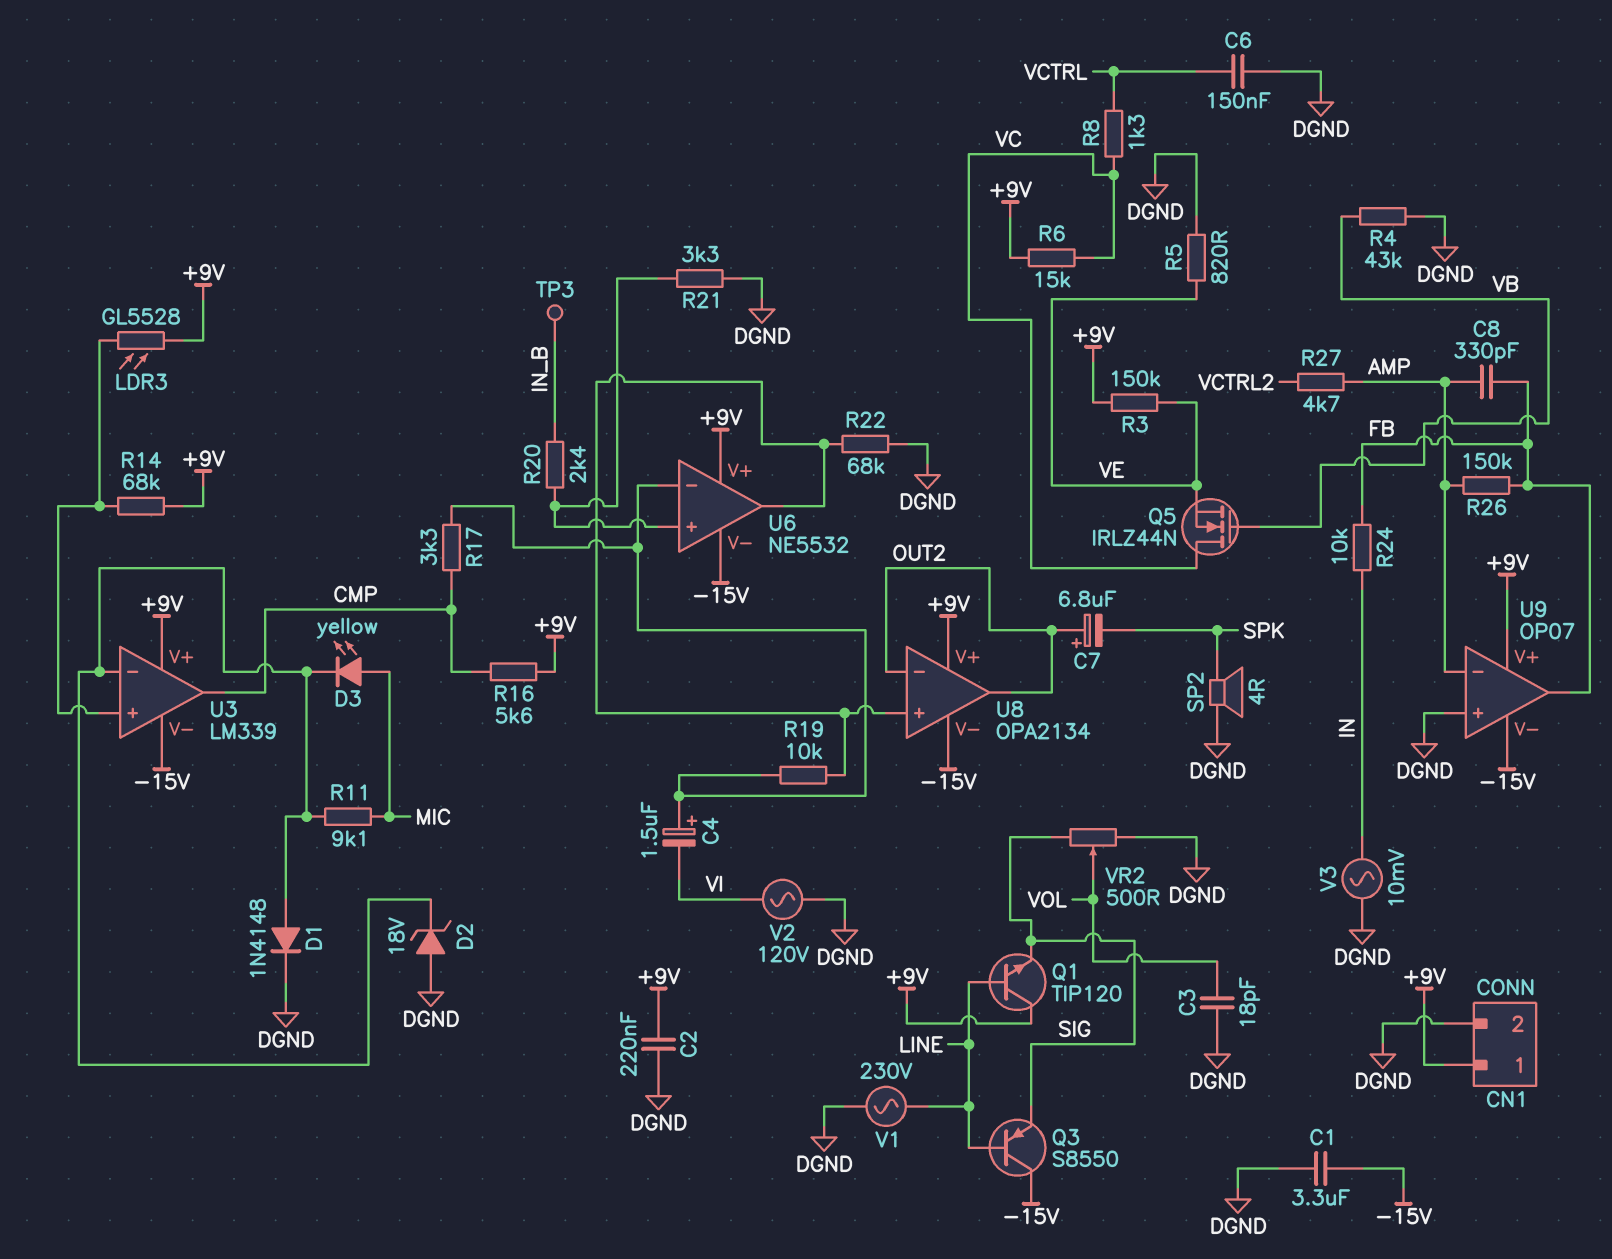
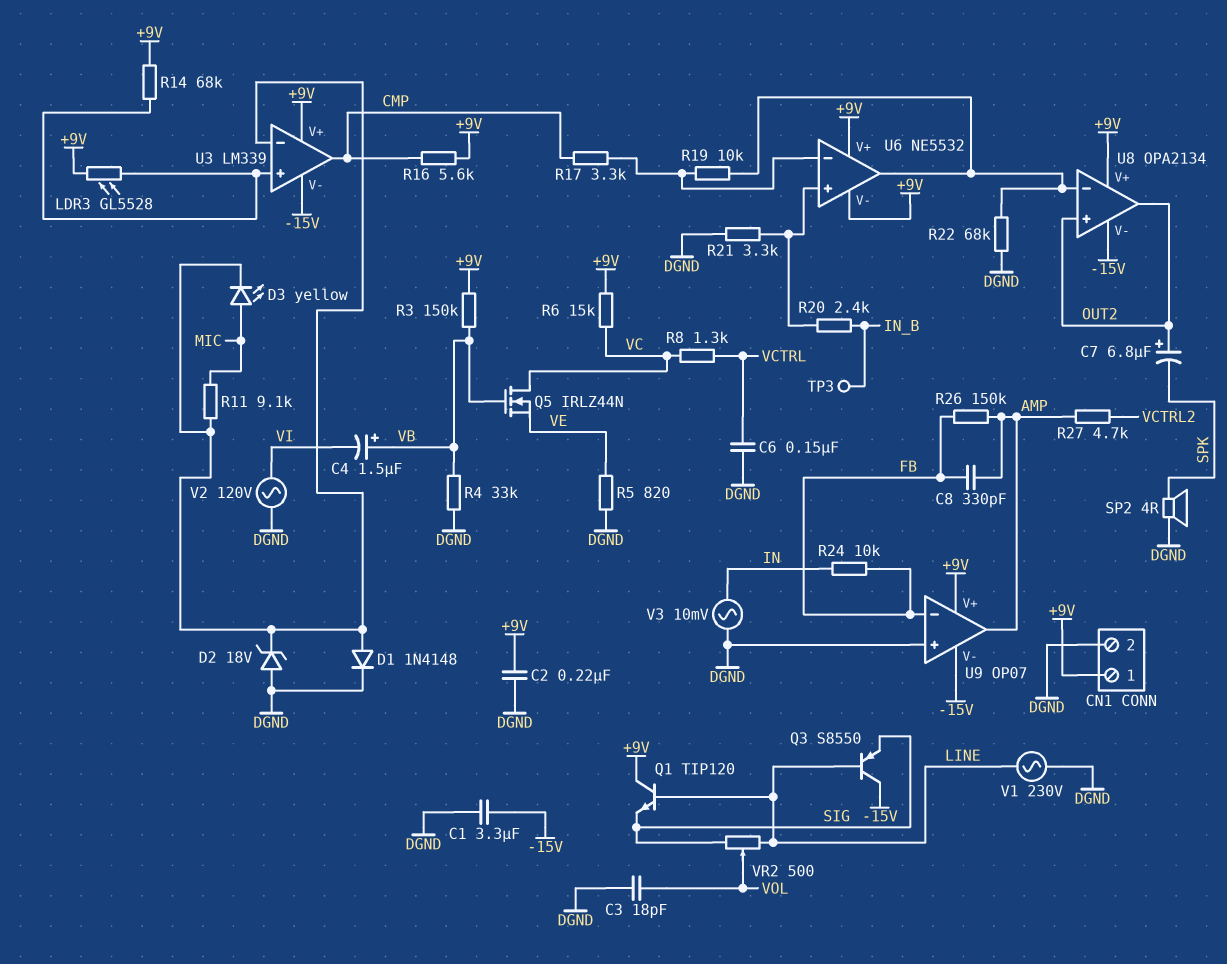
C4: 1.5uF (plus U6/in-, minus VI) -> 1.5uF (plus VB, minus VI)
R3: 150k (+9V, VE) -> 150k (+9V, VB)
R4: 43k (DGND, VB) -> 33k (DGND, VB)
U6 pin V-: -15V -> +9V
U8 pin in+: U6/out -> OUT2
U8 pin in-: OUT2 -> U6/out
U9 pin in-: AMP -> FB
U9 pin out: FB -> AMP
VR2: 500 (DGND, SIG, wiper VOL) -> 500 (LINE, SIG, wiper VOL)

